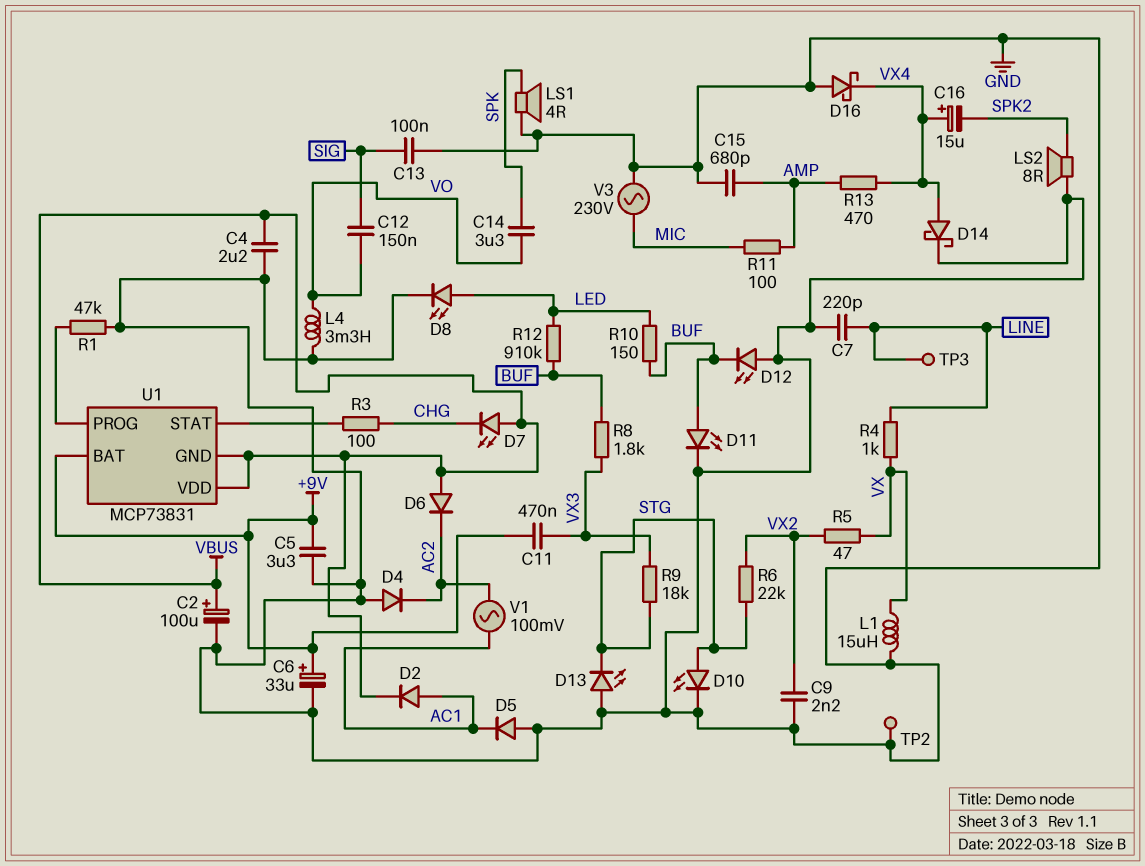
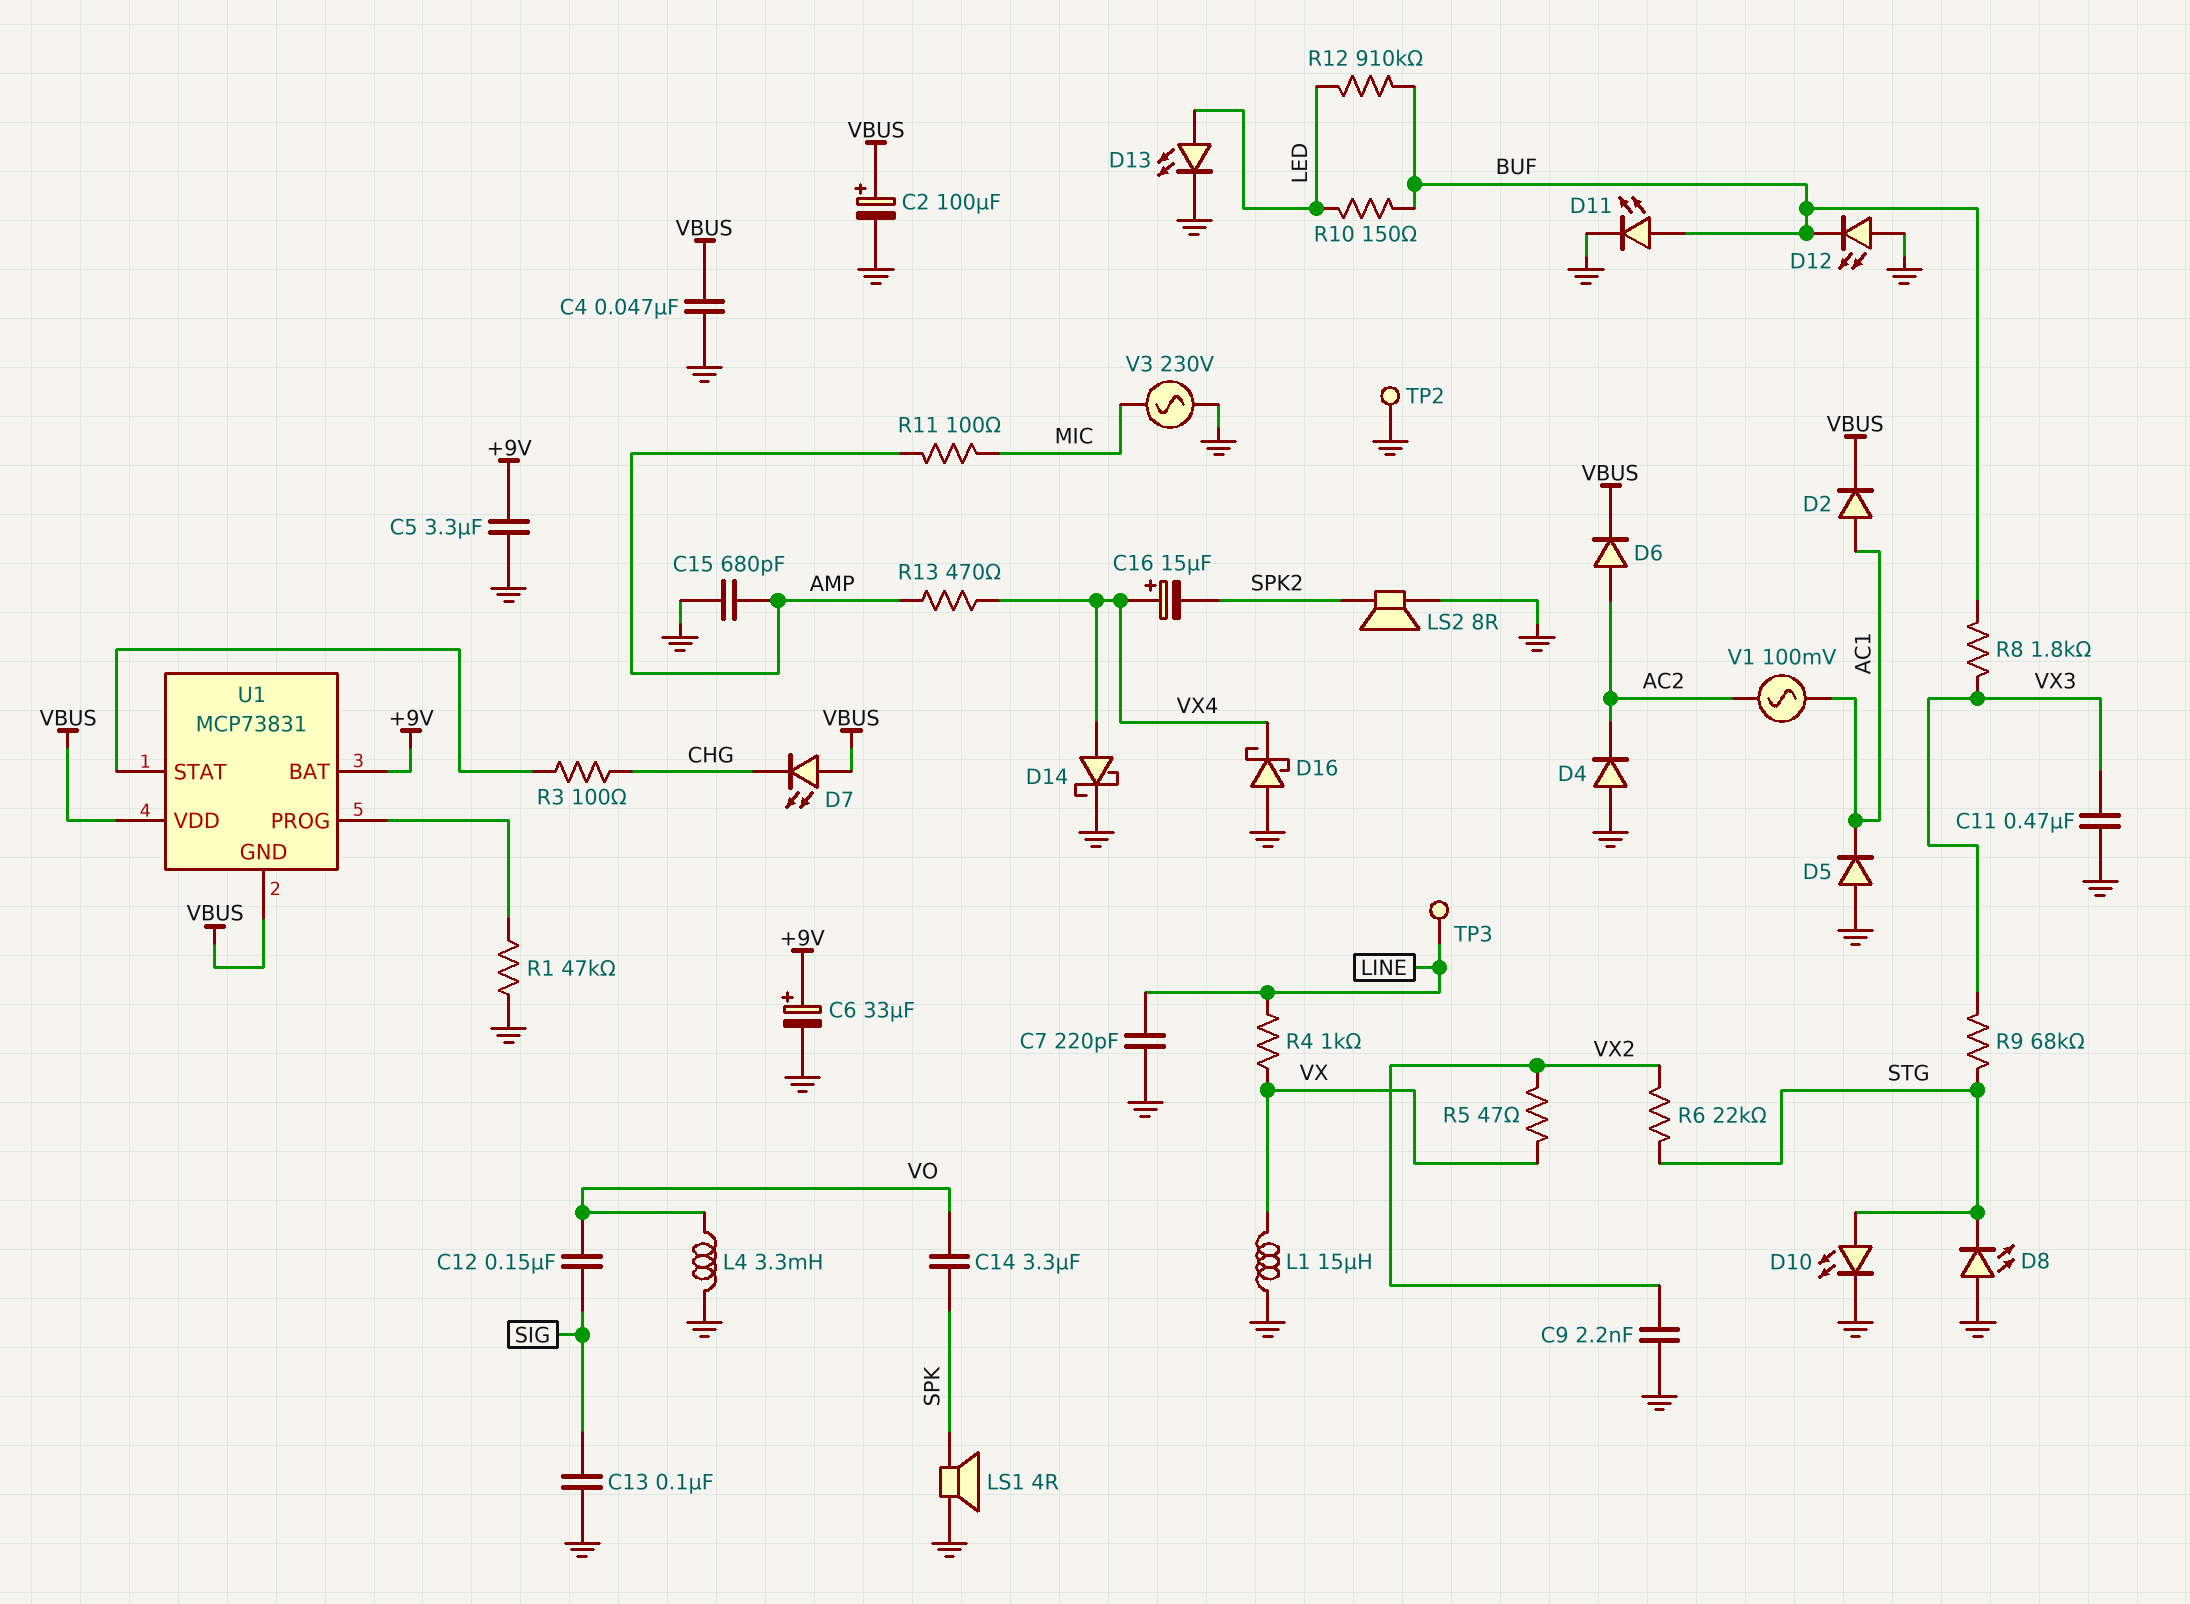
C4: 2.2uF (GND, VBUS) -> 47nF (GND, VBUS)
C11: 470nF (+9V, VX3) -> 470nF (GND, VX3)
D6: diode (A VBUS, K AC2) -> diode (A AC2, K VBUS)
D8: LED (A LED, K GND) -> LED (A GND, K STG)
D13: LED (A GND, K STG) -> LED (A LED, K GND)
R9: 18k (STG, VX3) -> 68k (STG, VX3)

